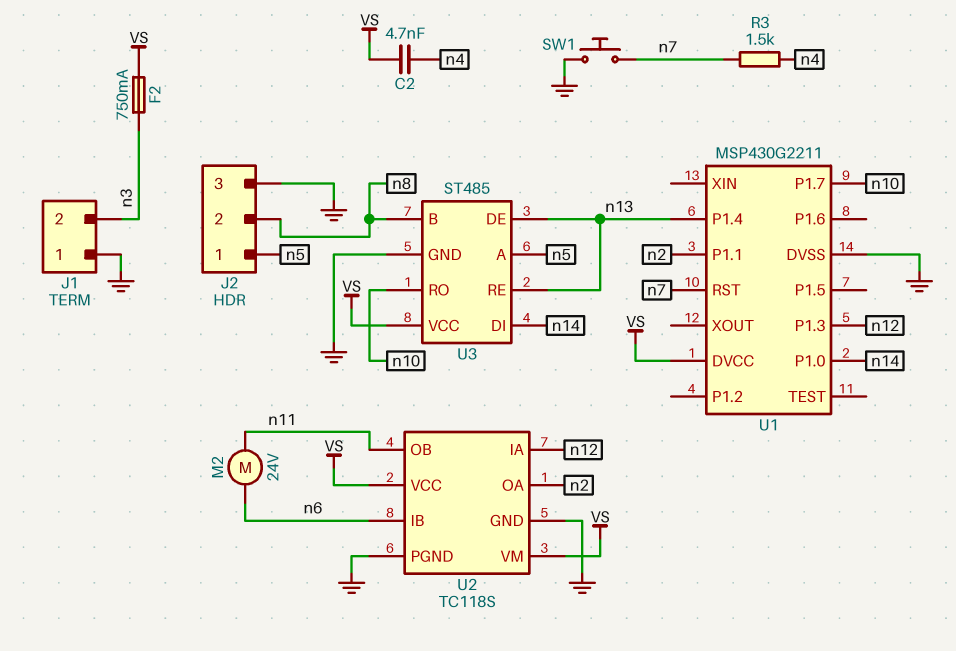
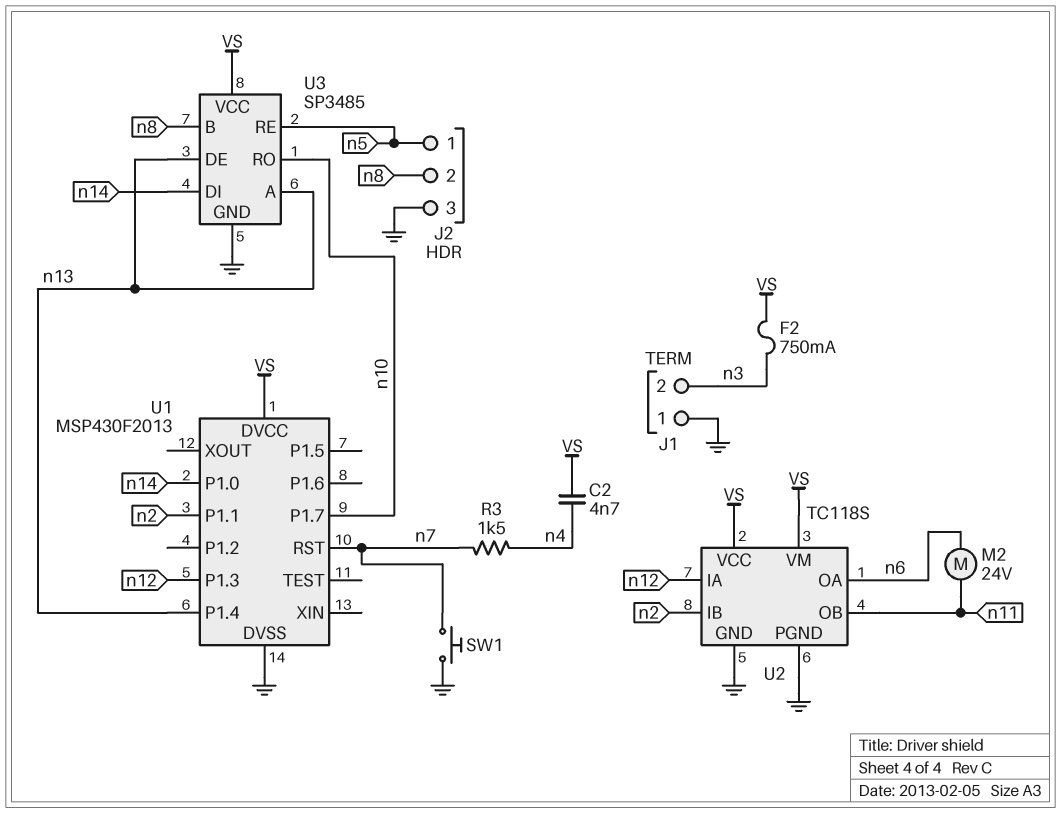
U1: MSP430G2211 -> MSP430F2013
U2 pin IB: n6 -> n2
U2 pin OA: n2 -> n6
U3: ST485 -> SP3485
U3 pin A: n5 -> n13
U3 pin RE: n13 -> n5

